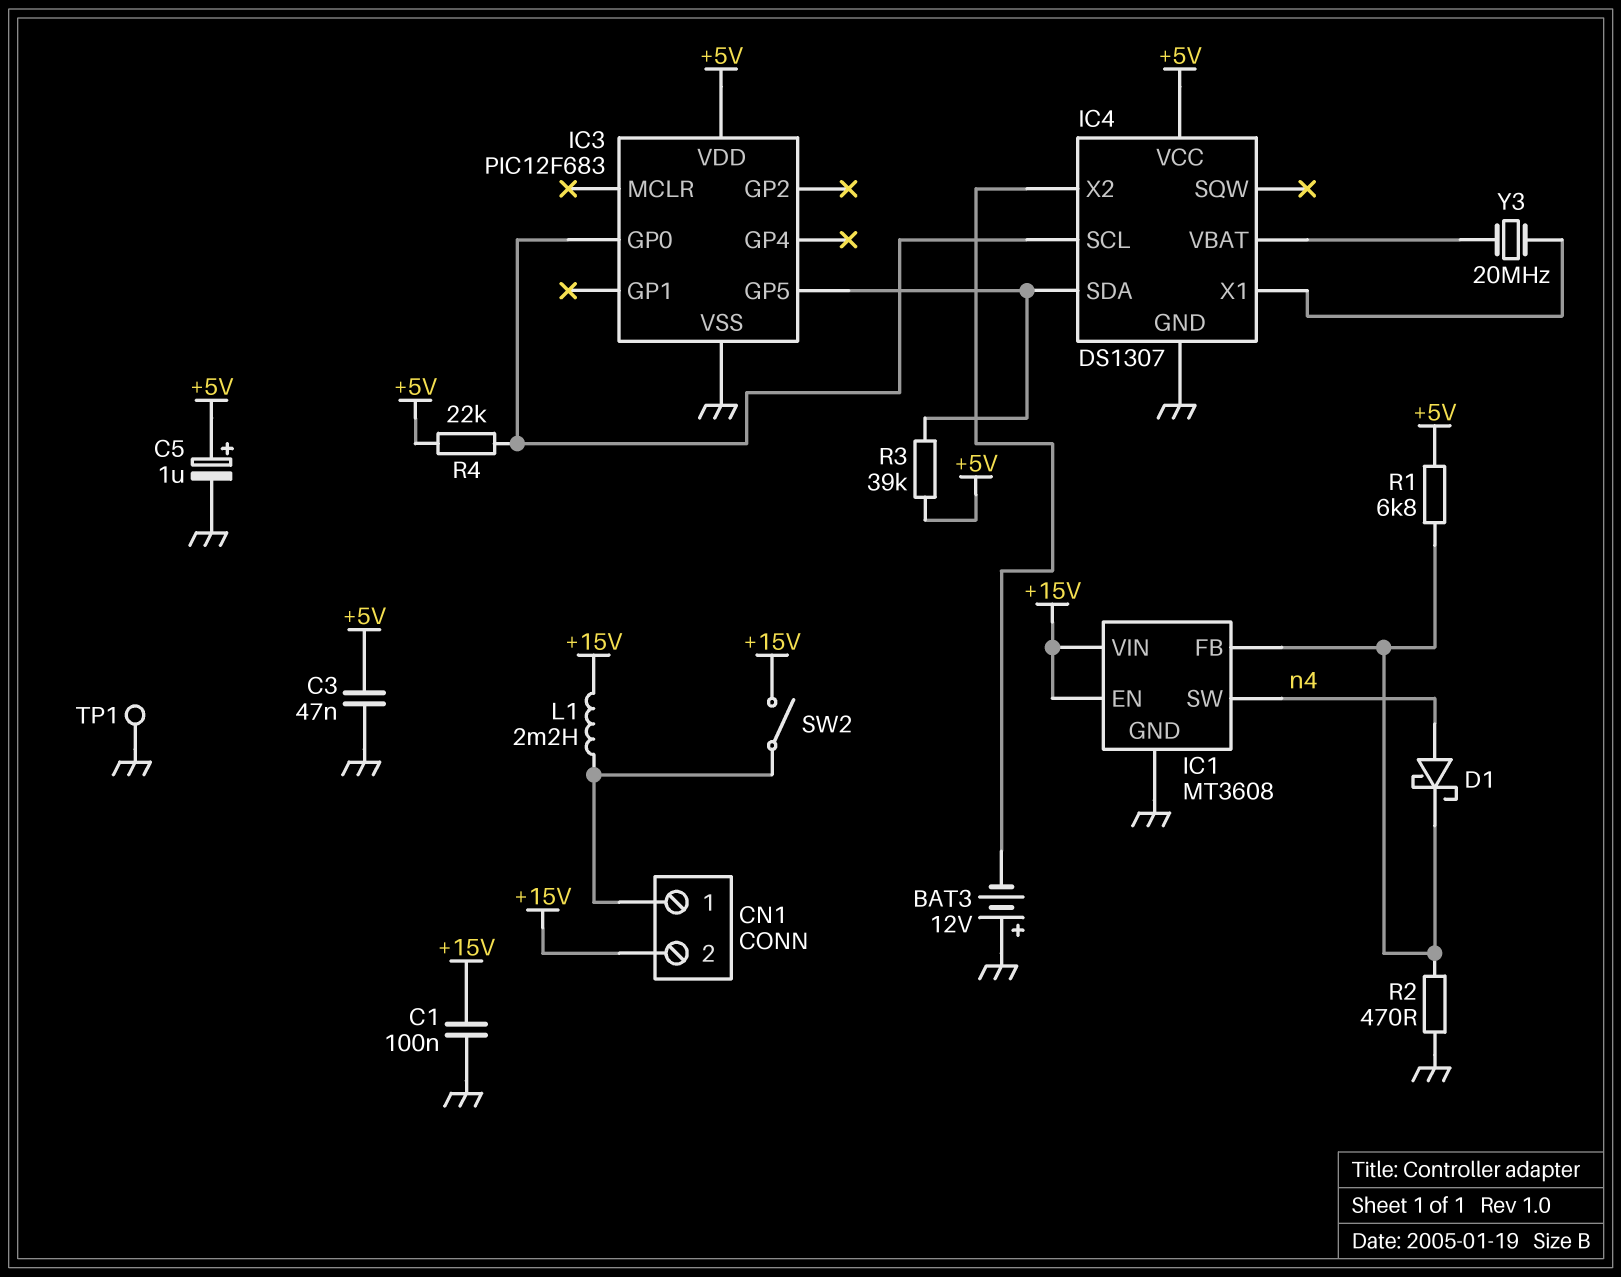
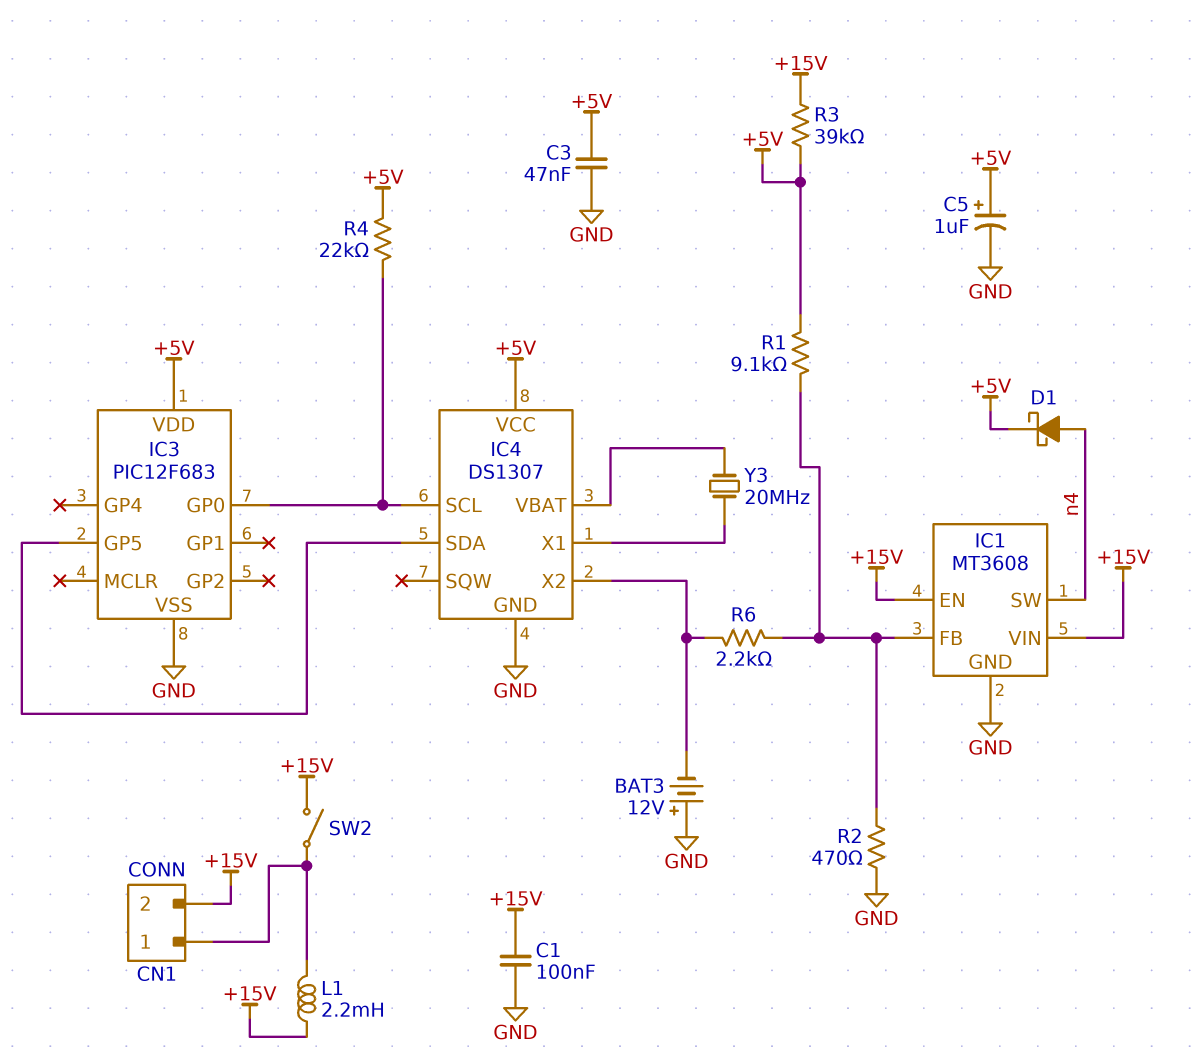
D1: schottky (A n4, K IC1/FB) -> schottky (A n4, K +5V)
R1: 6.8k (+5V, IC1/FB) -> 9.1k (+5V, IC1/FB)
R3: 39k (+5V, IC3/GP5) -> 39k (+5V, +15V)
R6: none -> 2.2k (IC1/FB, IC4/X2)
TP1: test point (GND) -> none

